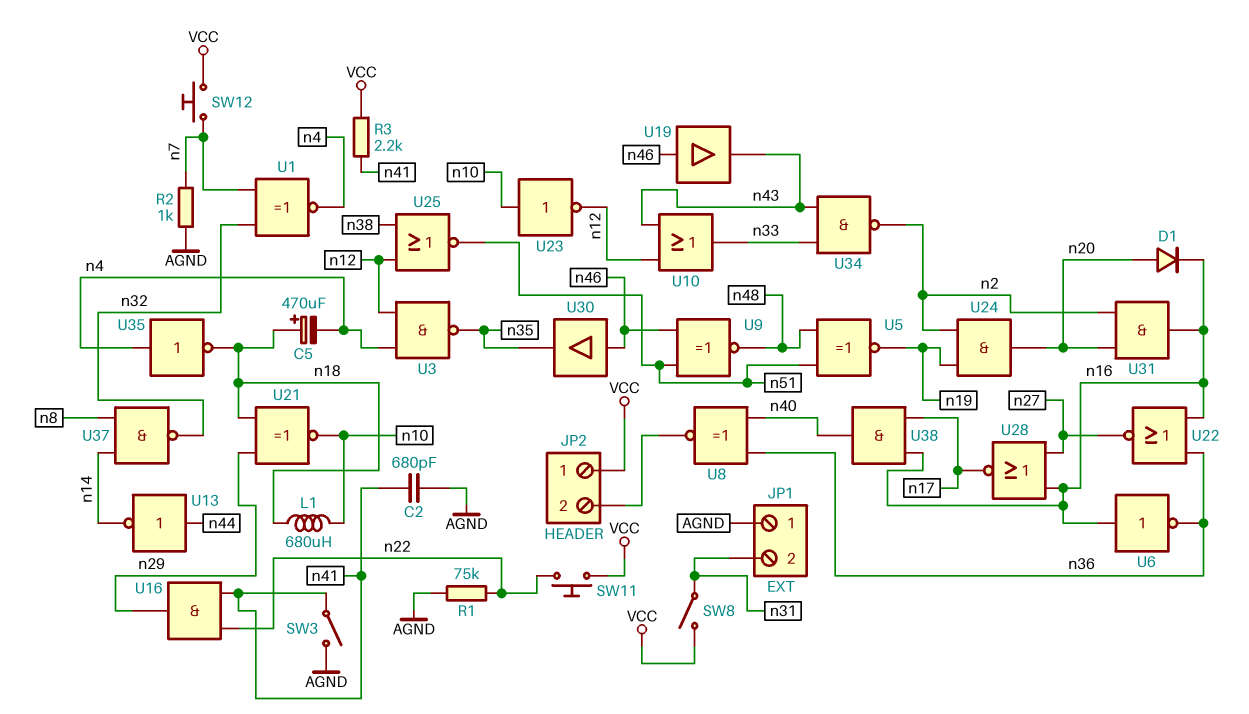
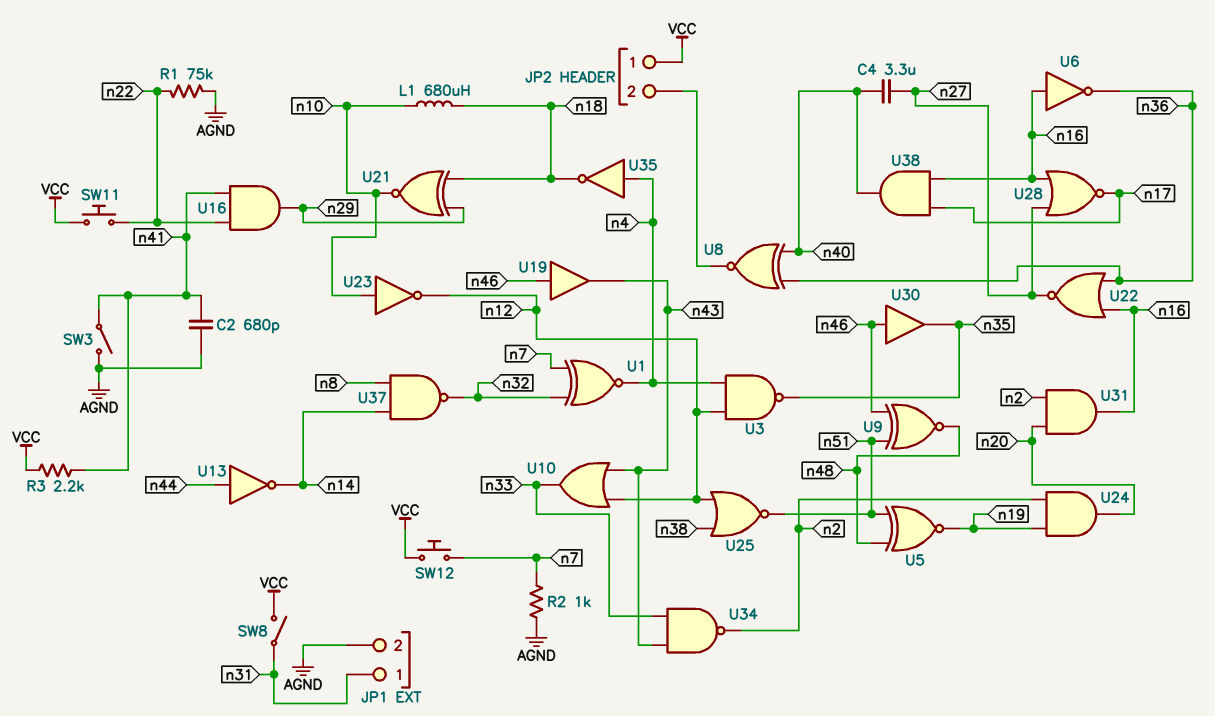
C4: none -> 3.3uF (n27, n40)
C5: 470uF (plus n18, minus n4) -> none
D1: diode (A n20, K n16) -> none
JP1 pin 1: AGND -> n31
JP1 pin 2: n31 -> AGND

